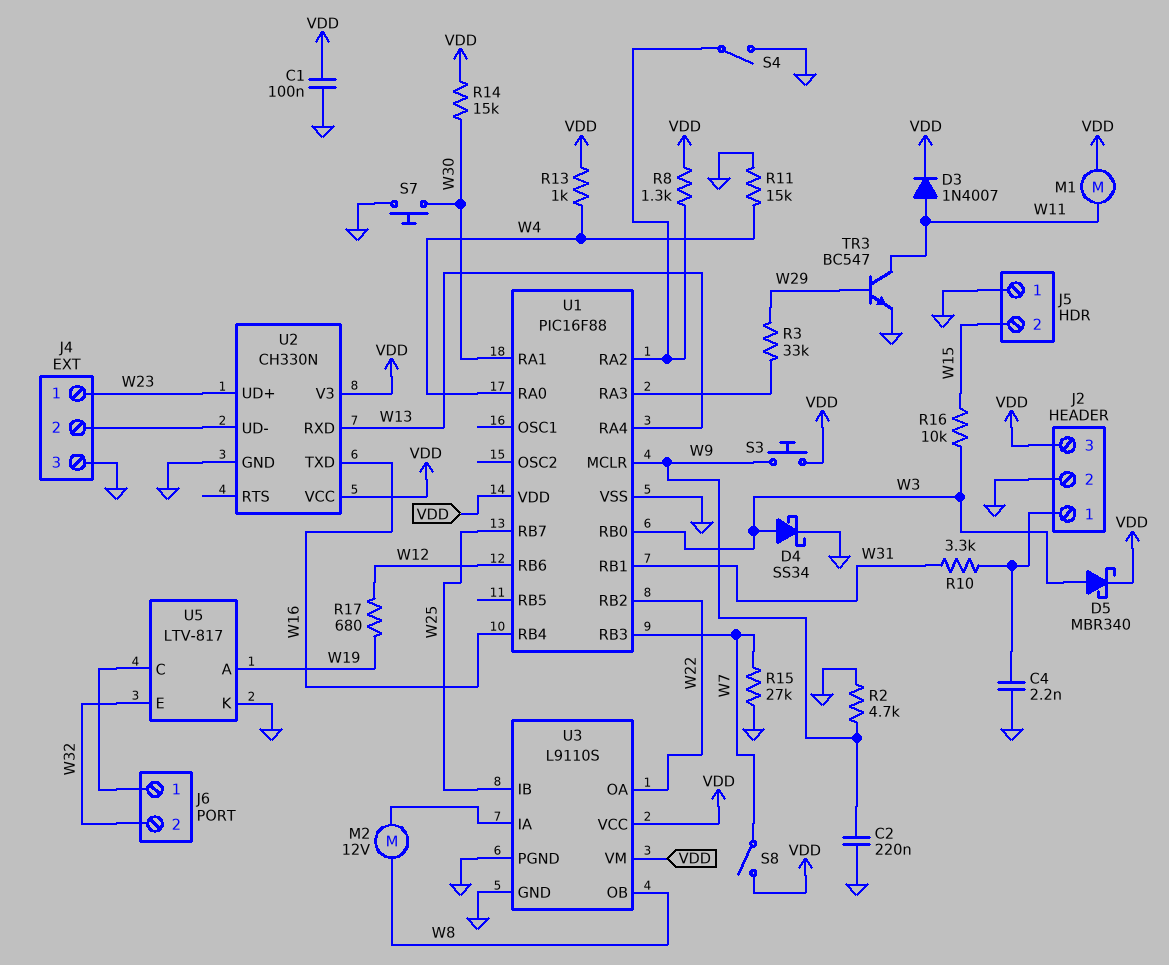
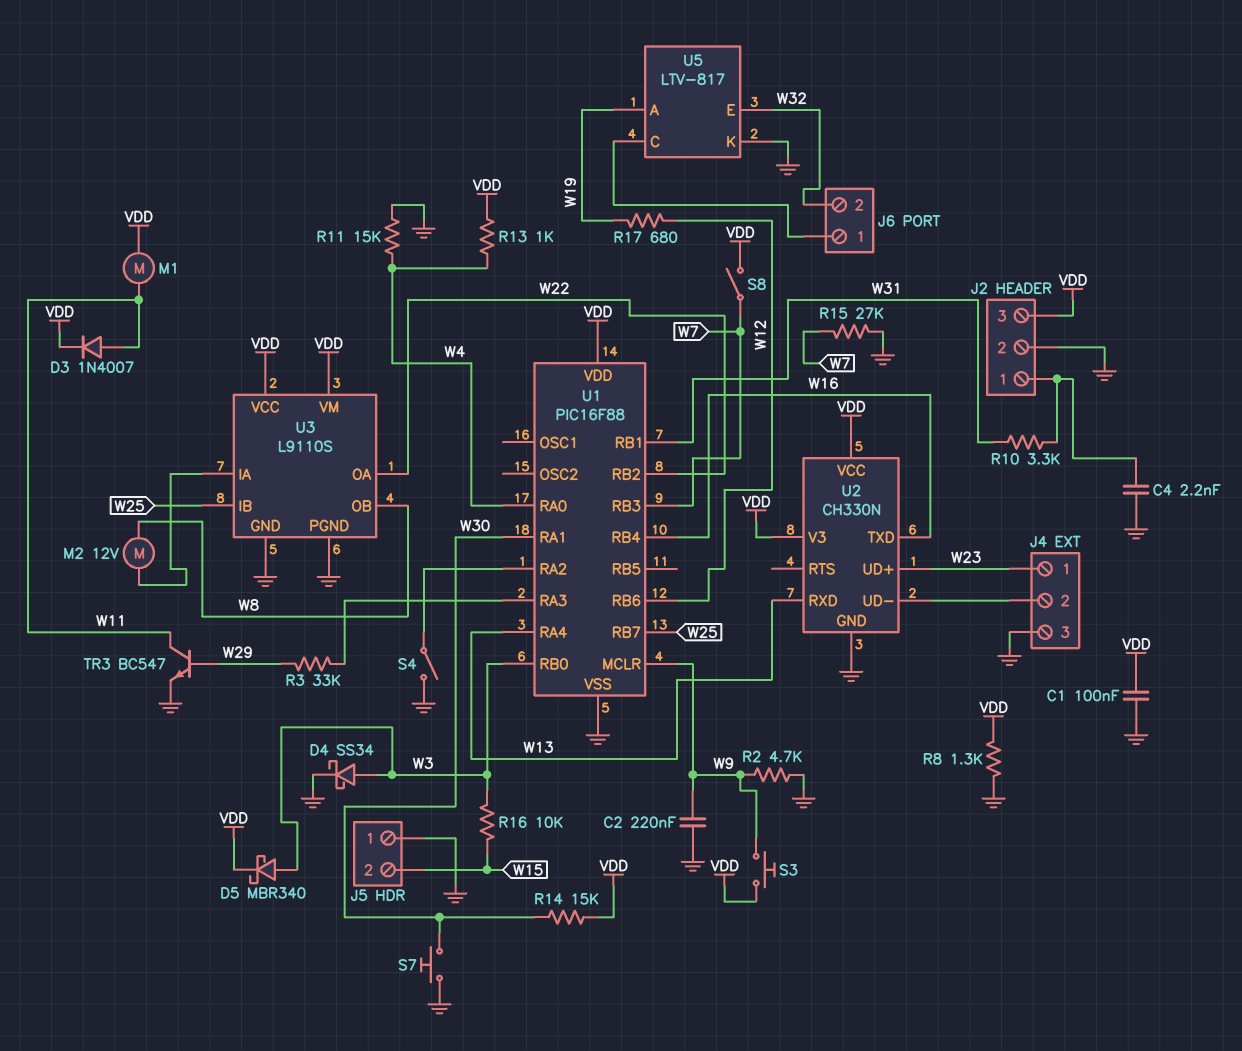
R8: 1.3k (U1/RA2, VDD) -> 1.3k (GND, VDD)

